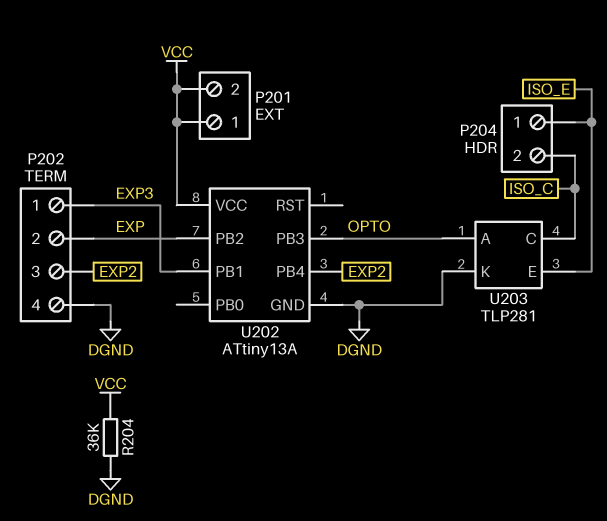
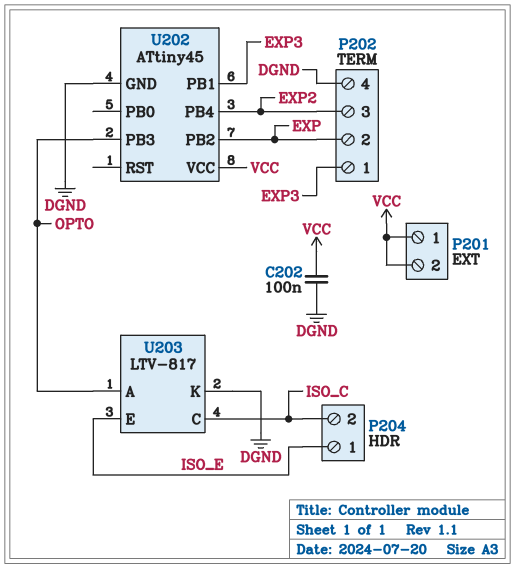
C202: none -> 100nF (DGND, VCC)
R204: 36k (DGND, VCC) -> none
U202: ATtiny13A -> ATtiny45
U203: TLP281 -> LTV-817

